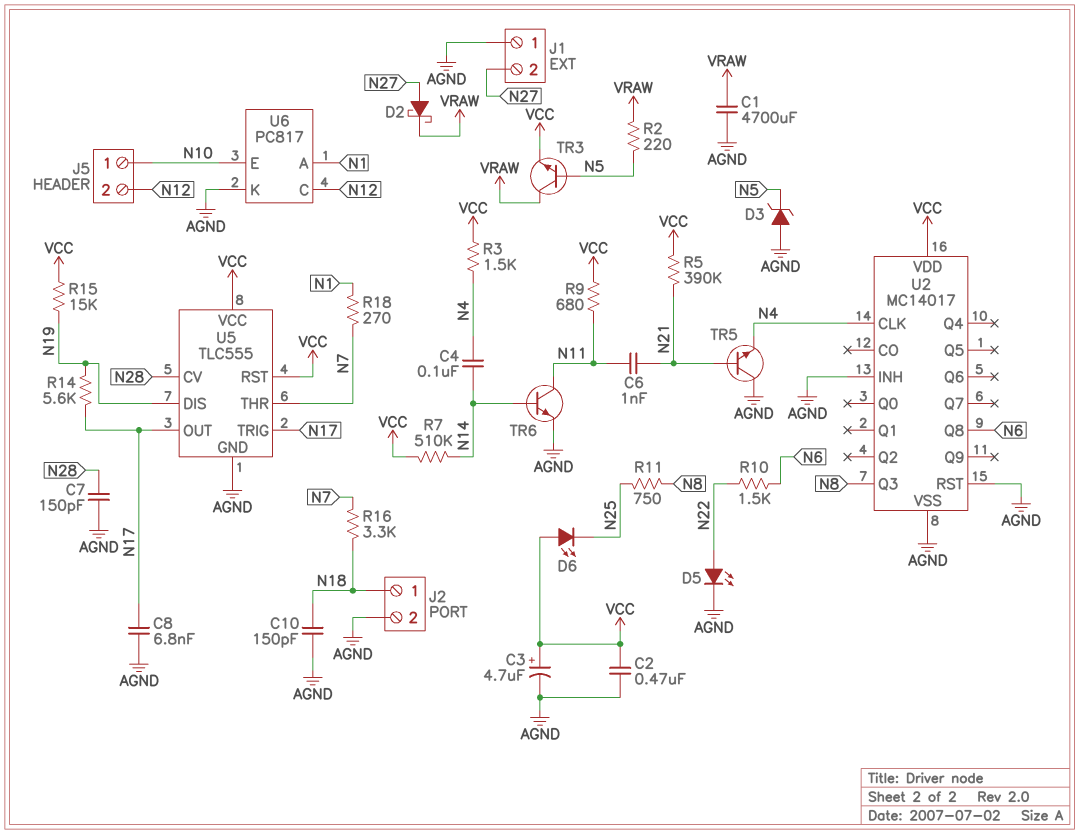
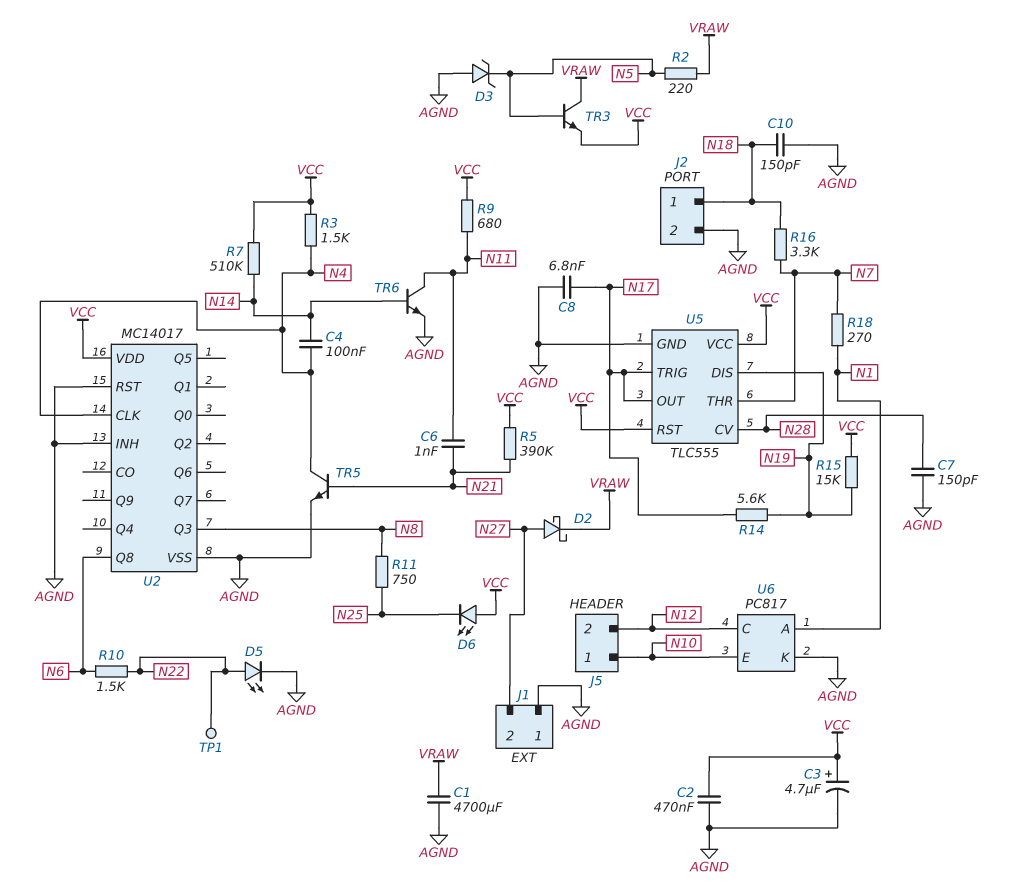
TP1: none -> test point (N22)
TR5: NPN (B N21, C AGND, E N4) -> NPN (B N21, C N4, E AGND)

